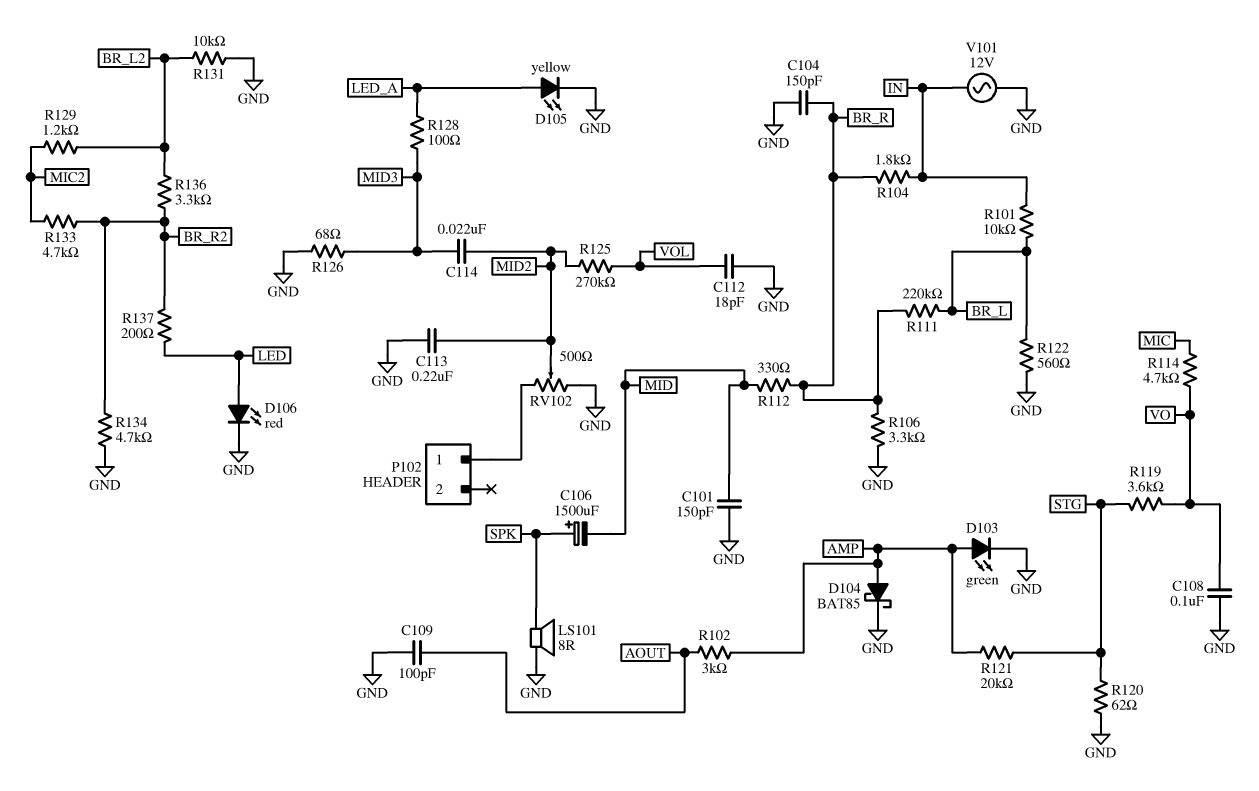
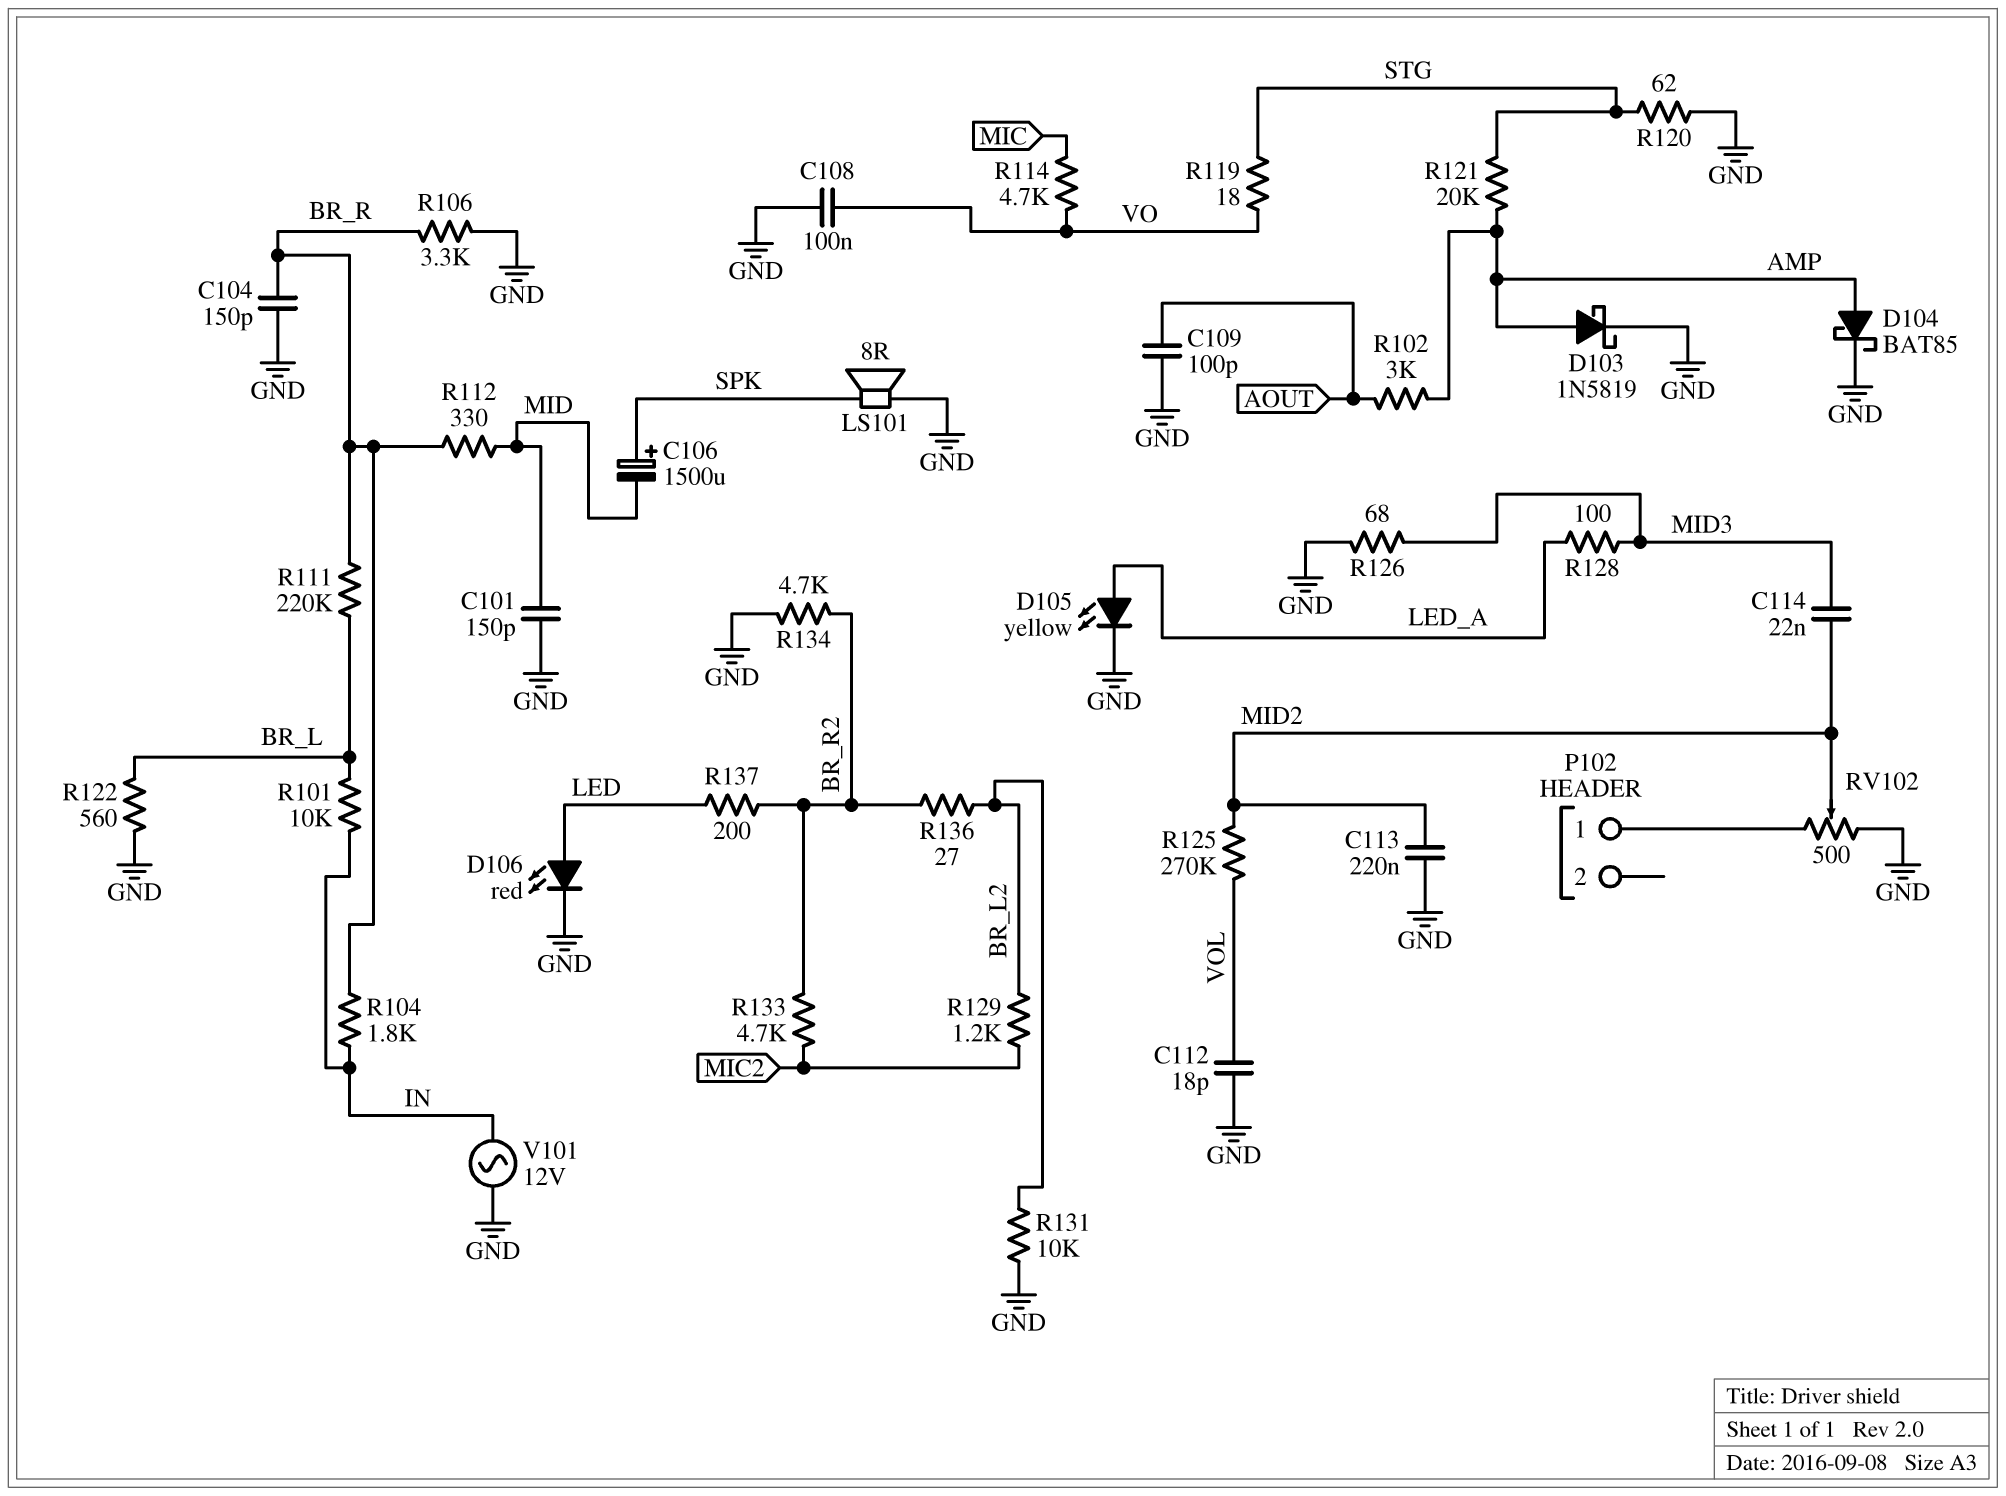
D103: LED green (A AMP, K GND) -> schottky 1N5819 (A AMP, K GND)
R119: 3.6k (STG, VO) -> 18 (STG, VO)
R136: 3.3k (BR_L2, BR_R2) -> 27 (BR_L2, BR_R2)

